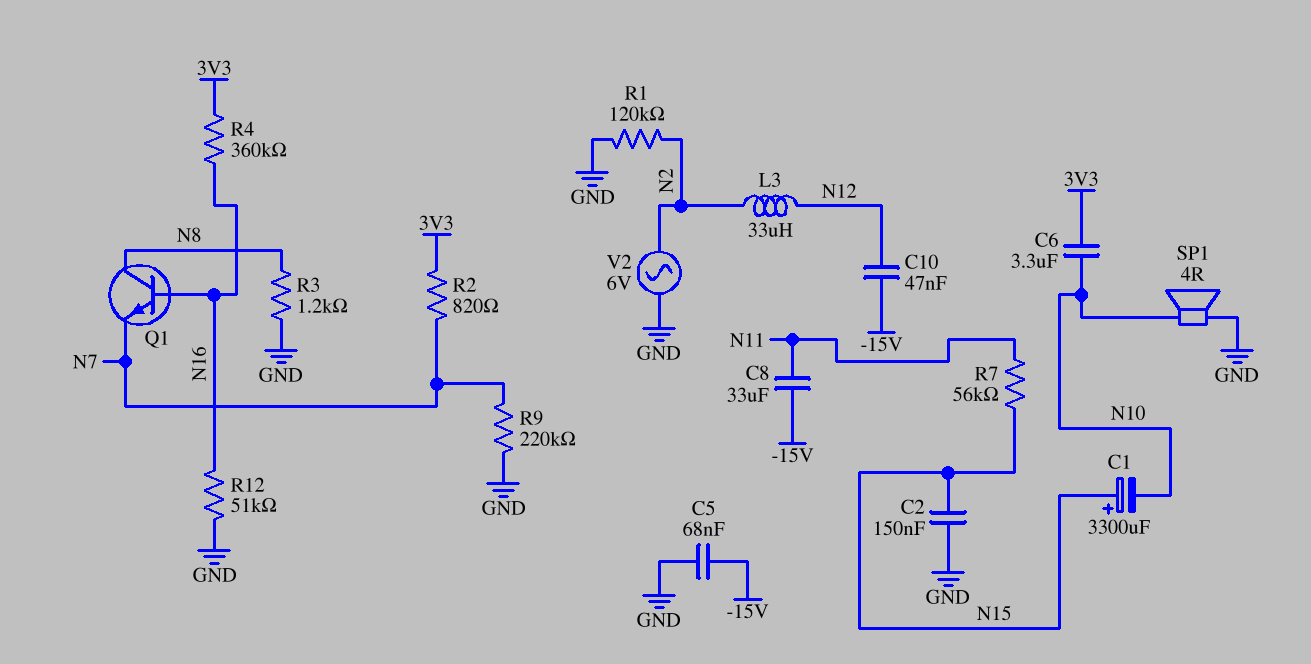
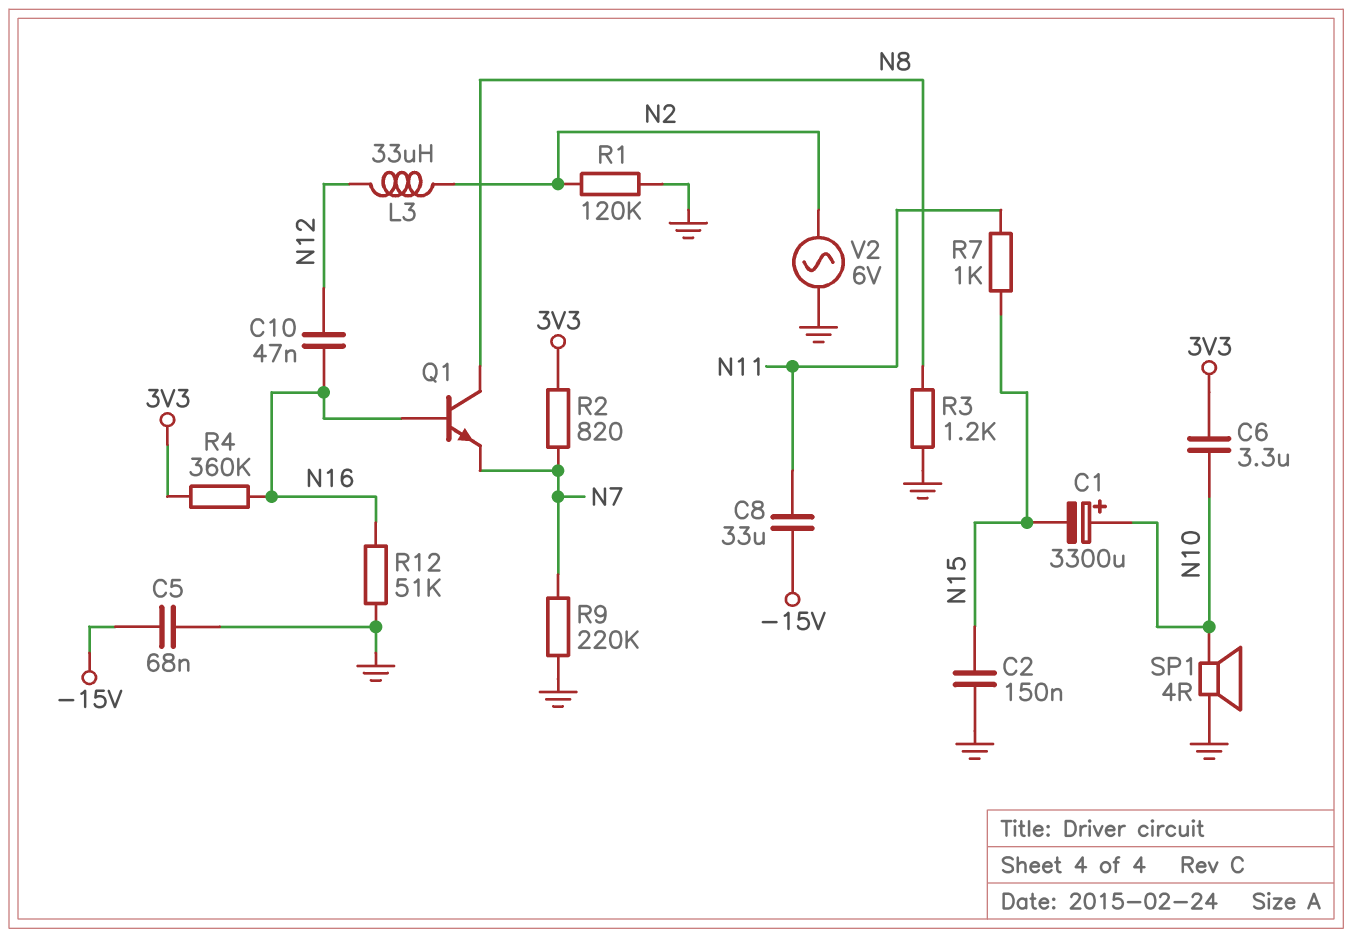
C1: 3300uF (plus N15, minus N10) -> 3300uF (plus N10, minus N15)
C10: 47nF (-15V, N12) -> 47nF (N12, N16)
R7: 56k (N11, N15) -> 1k (N11, N15)

